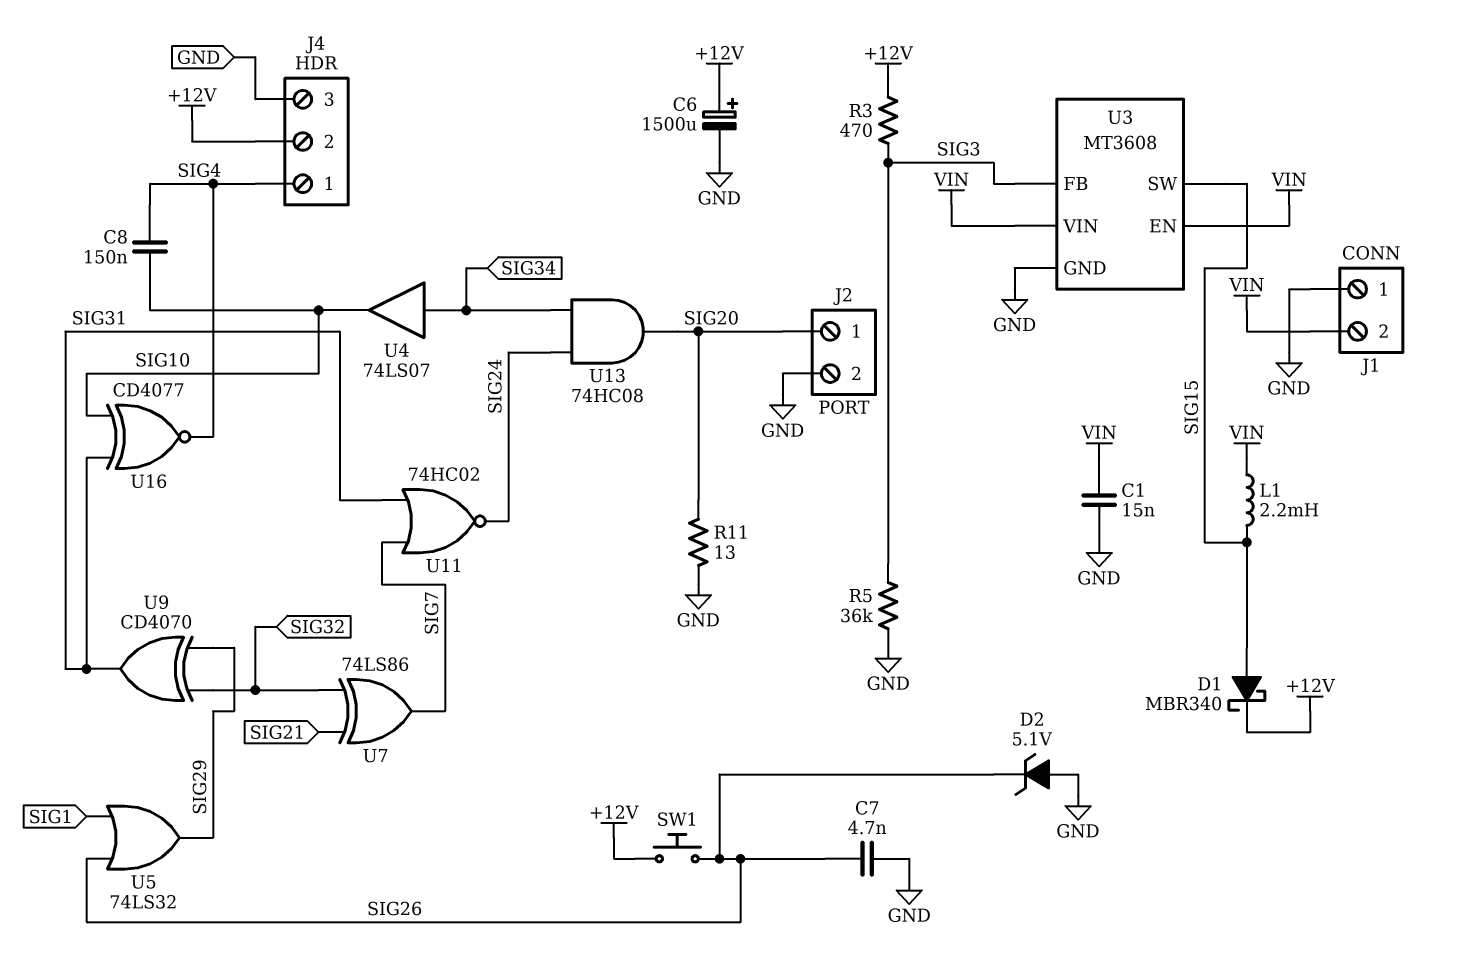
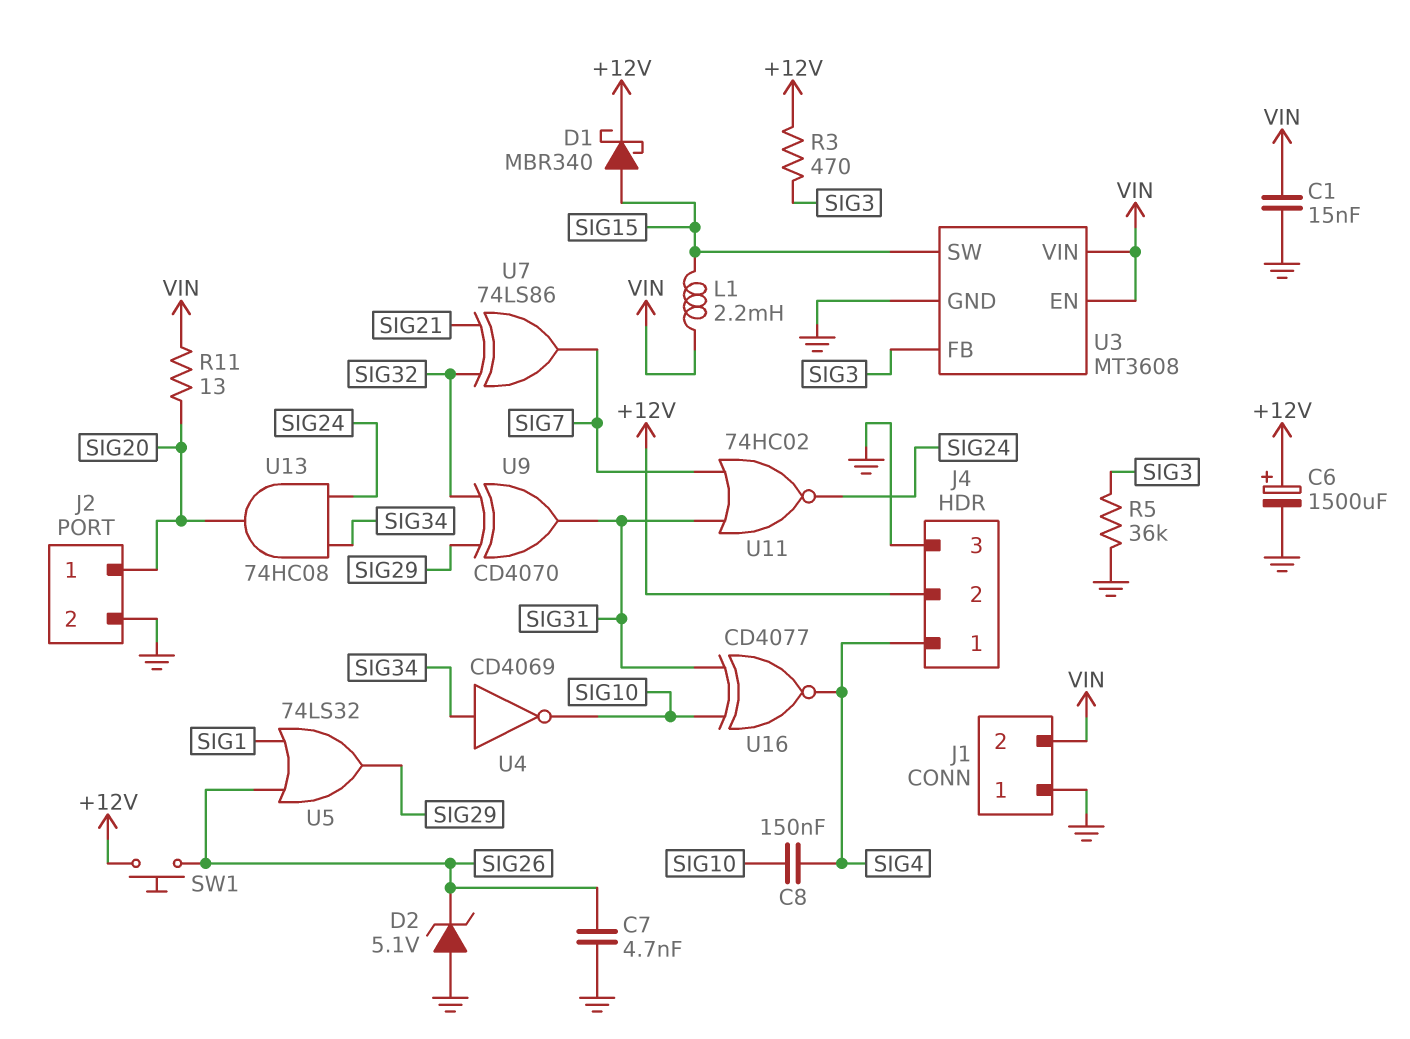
R11: 13 (GND, SIG20) -> 13 (SIG20, VIN)
U4: buffer 74LS07 (in SIG34, out SIG10) -> NOT CD4069 (in SIG34, out SIG10)

